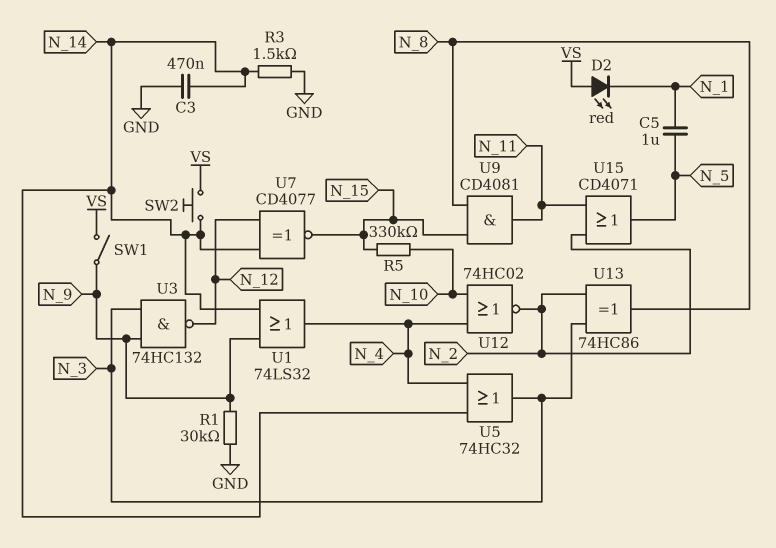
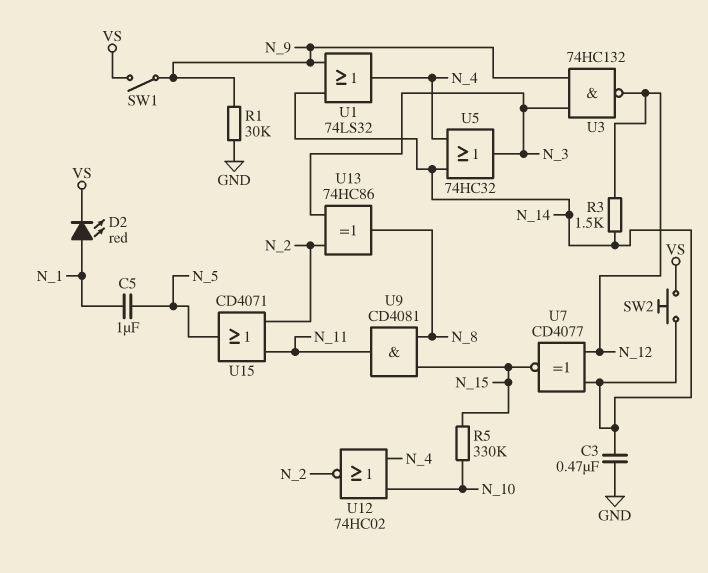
D2: LED red (A VS, K N_1) -> LED red (A N_1, K VS)
R3: 1.5k (GND, N_14) -> 1.5k (N_12, N_14)

